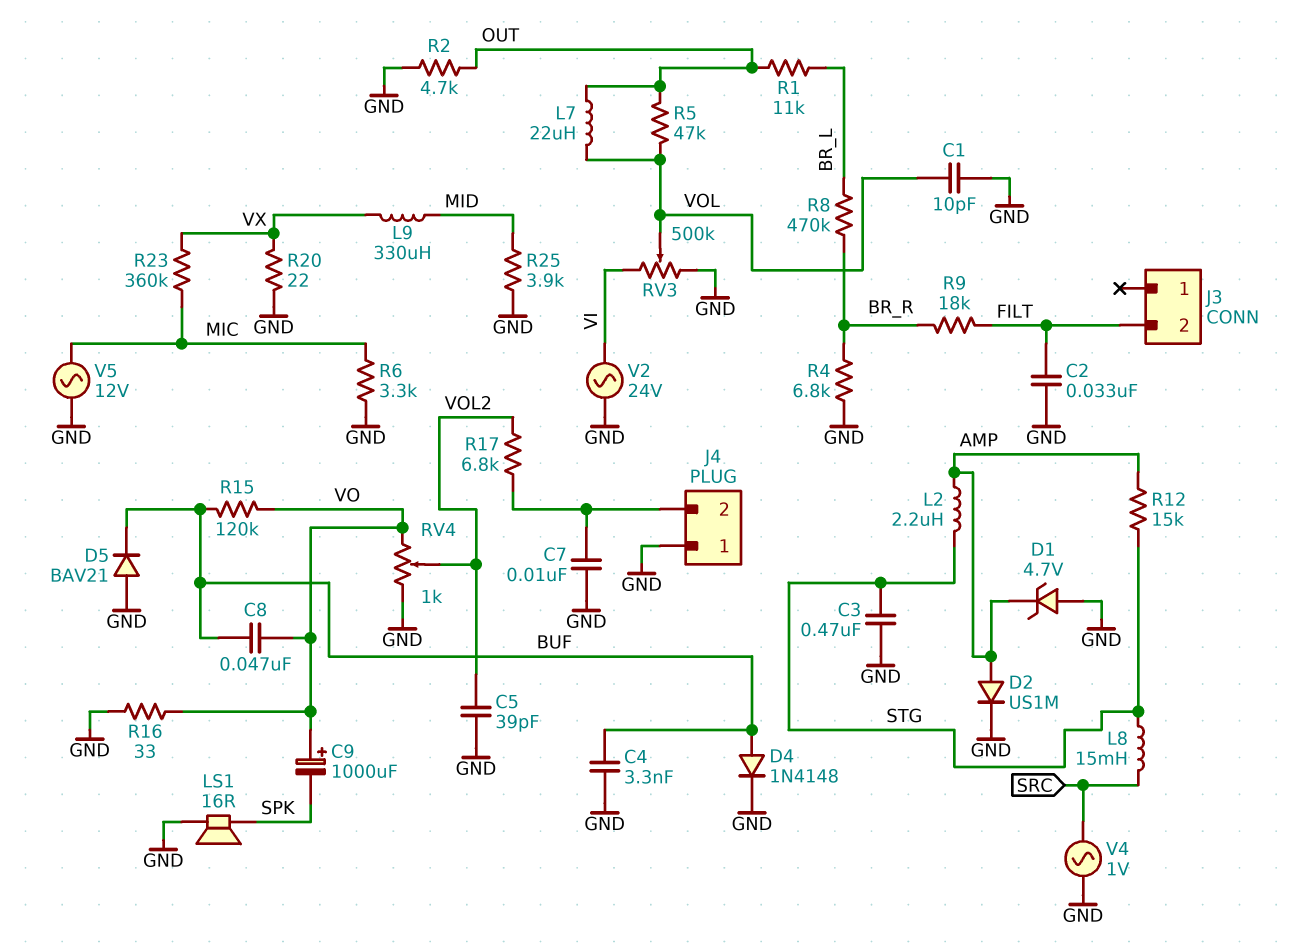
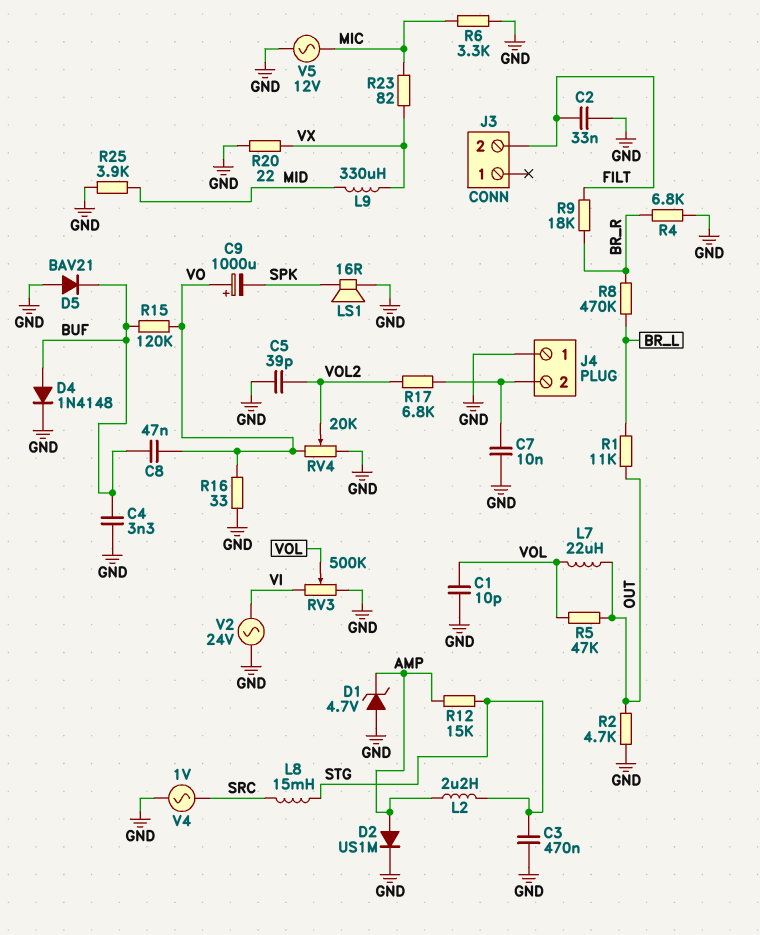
R23: 360k (MIC, VX) -> 82 (MIC, VX)
RV4: 1k (GND, VO, wiper VOL2) -> 20k (GND, VO, wiper VOL2)

